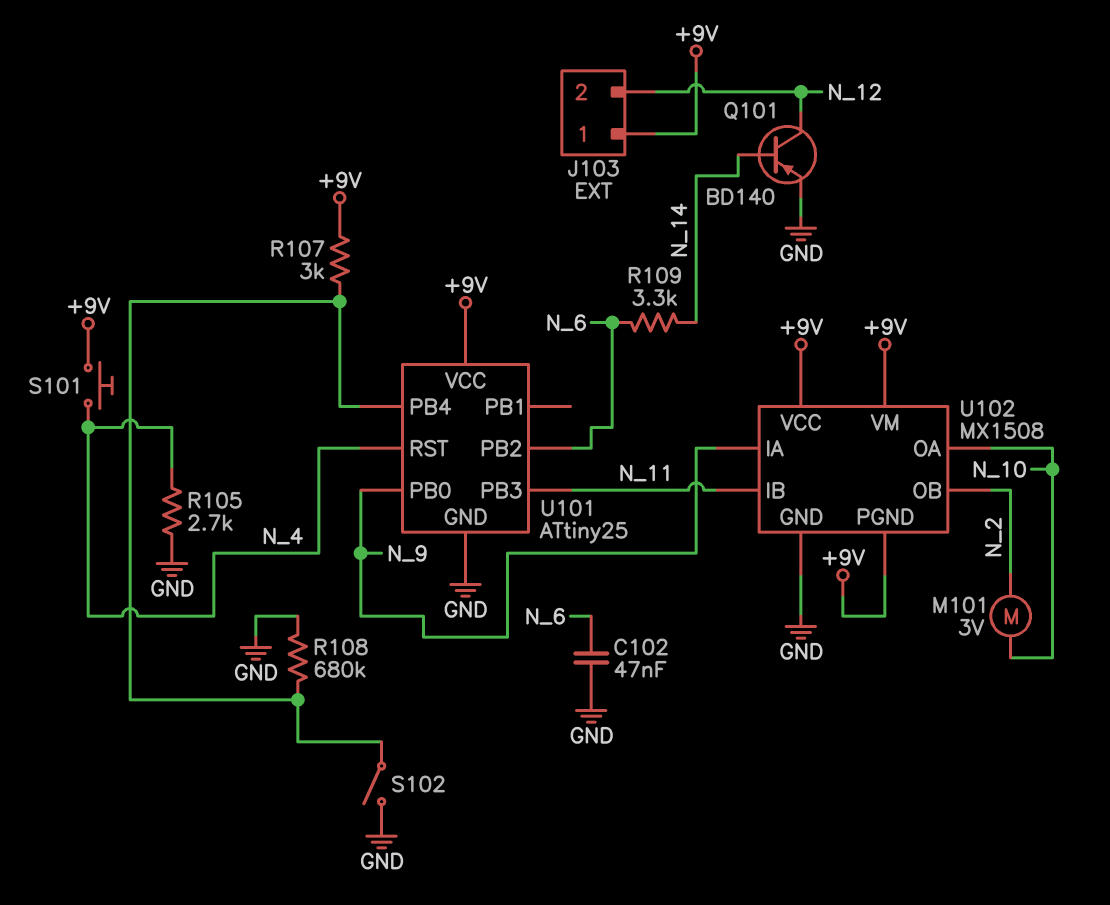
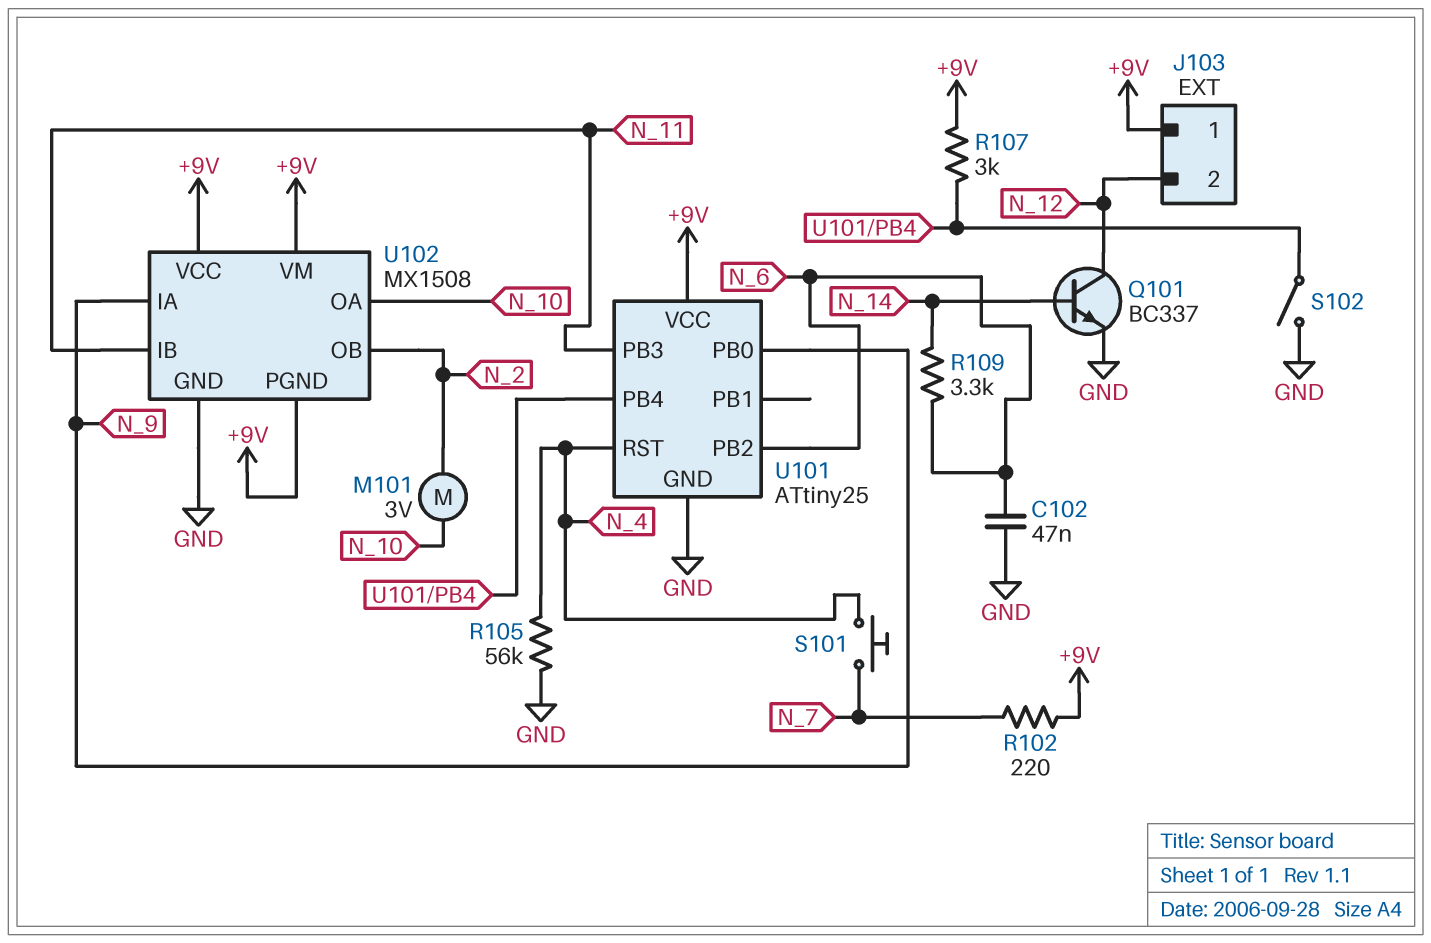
Q101: PNP BD140 (B N_14, C N_12, E GND) -> NPN BC337 (B N_14, C N_12, E GND)
R102: none -> 220 (+9V, N_7)
R105: 2.7k (GND, N_4) -> 56k (GND, N_4)
R108: 680k (GND, U101/PB4) -> none
S101: button (+9V, N_4) -> button (N_4, N_7)

